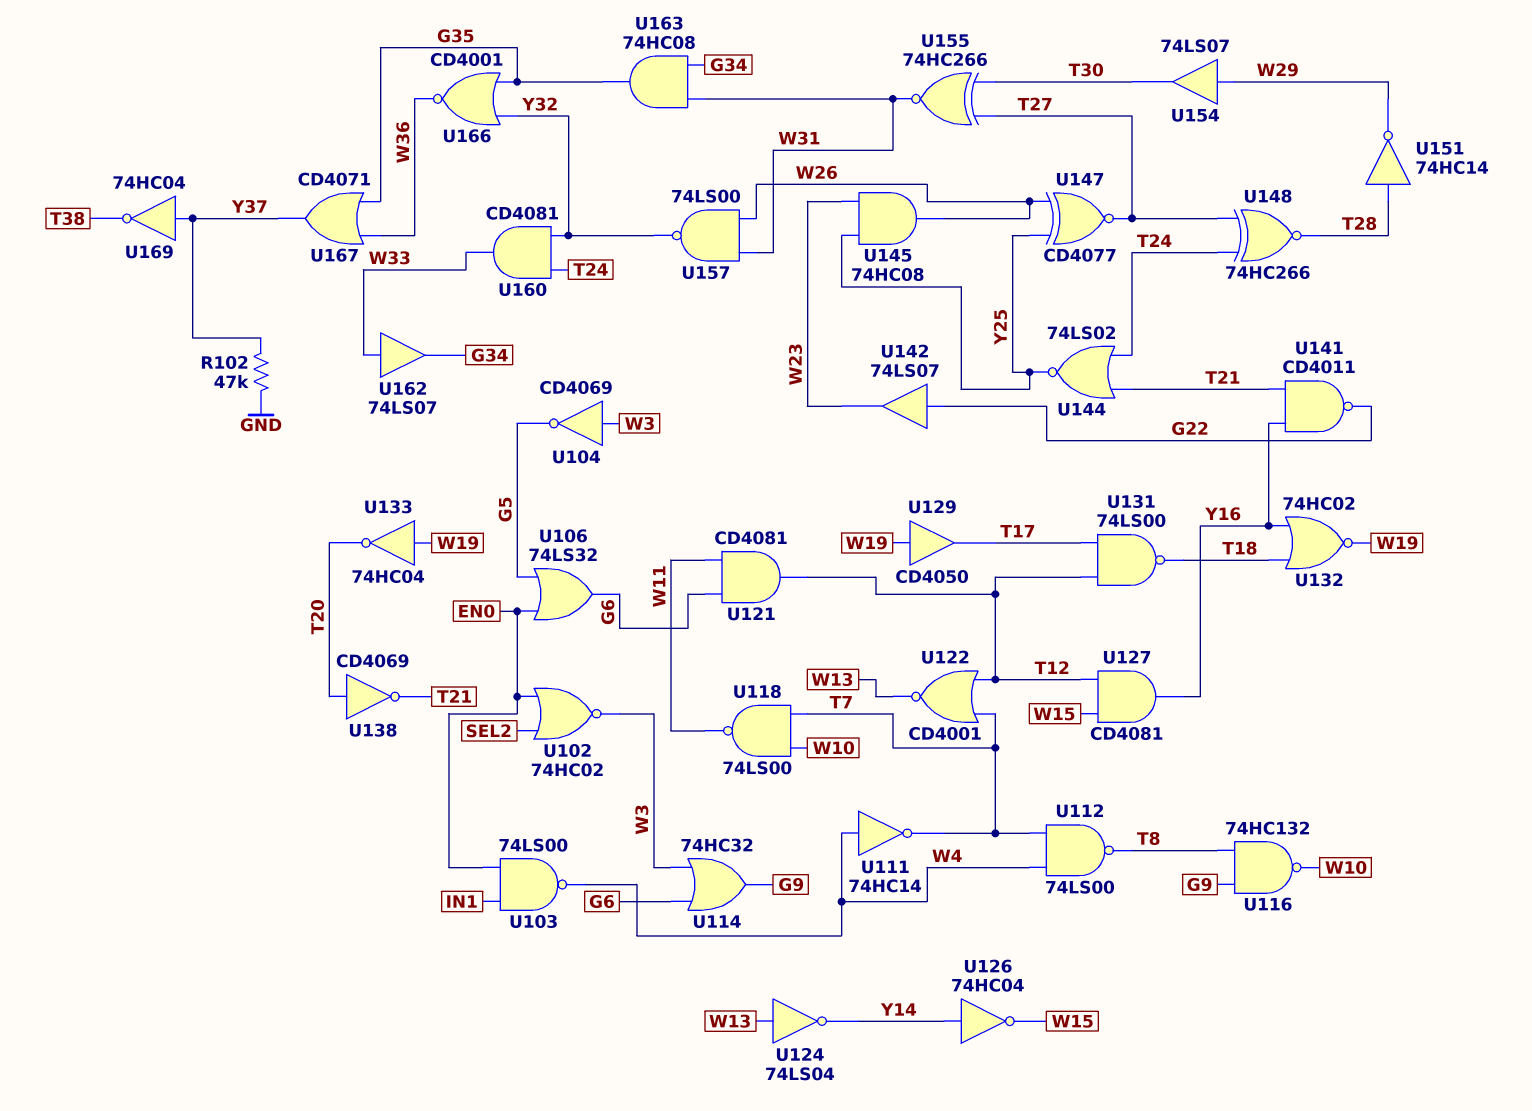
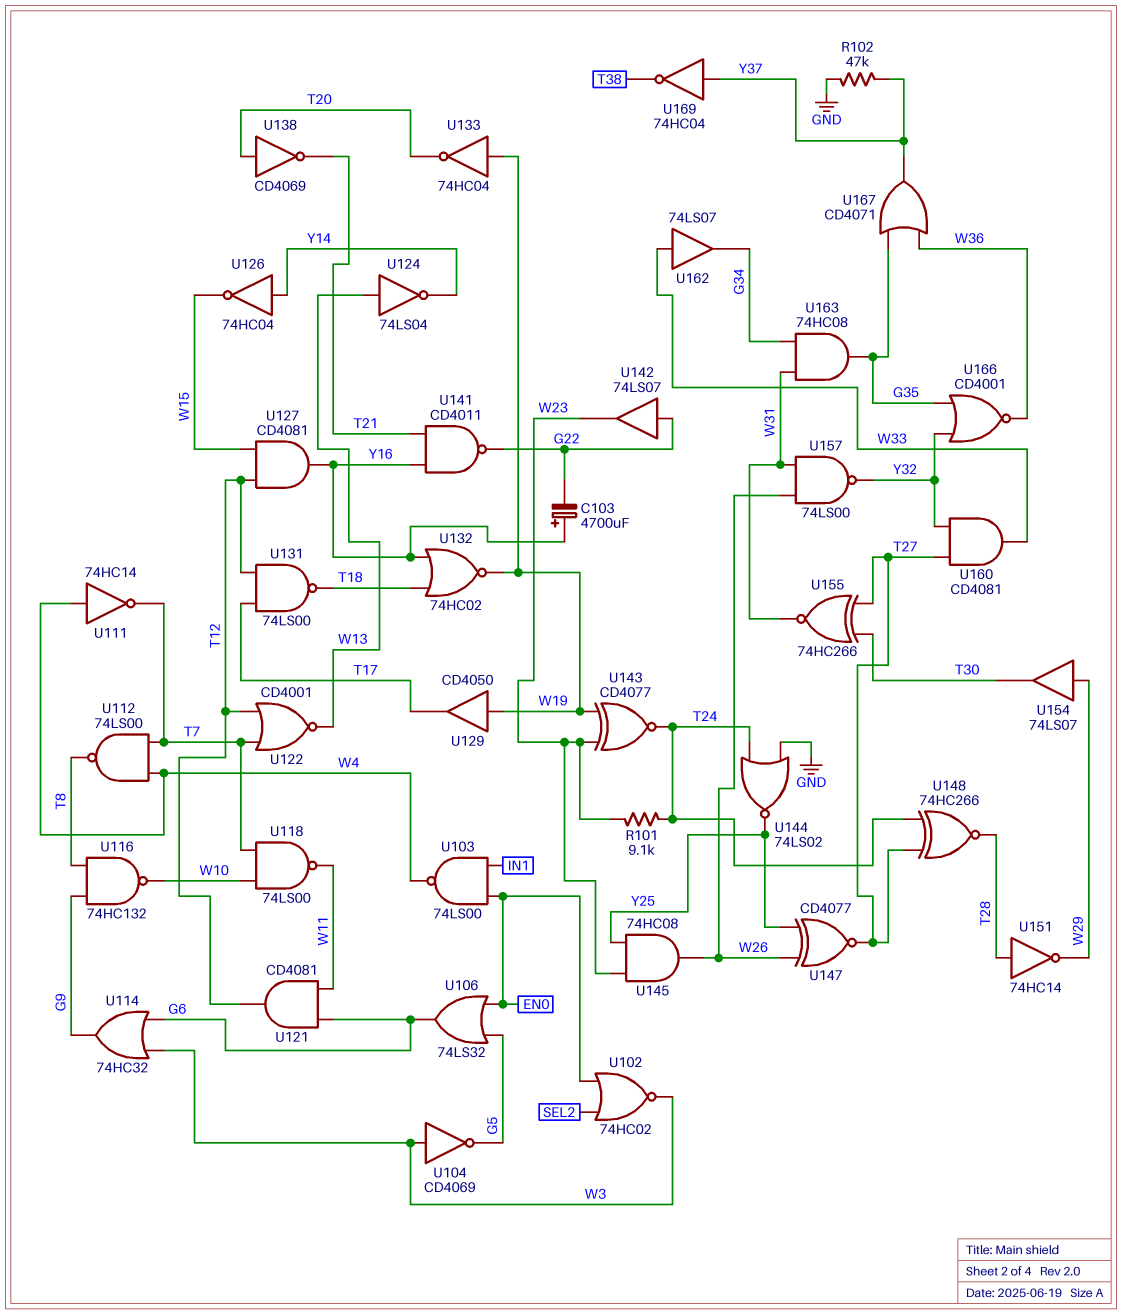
C103: none -> 4700uF (plus Y16, minus G22)
R101: none -> 9.1k (T24, W23)
U143: none -> XNOR CD4077 (in W19, in W23, out T24)
U144: NOR 74LS02 (in T21, in T24, out Y25) -> NOR 74LS02 (in GND, in T24, out Y25)
U160: AND CD4081 (in T24, in Y32, out W33) -> AND CD4081 (in T27, in Y32, out W33)

